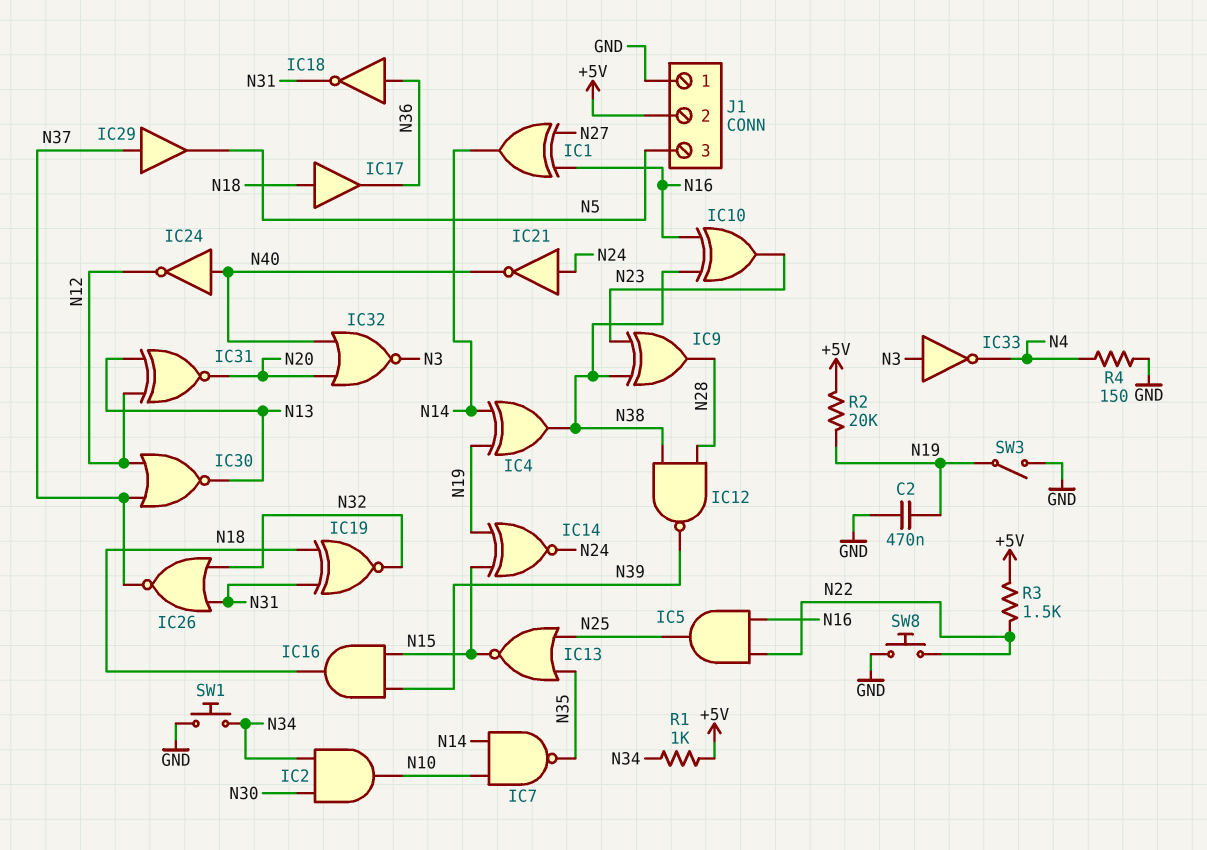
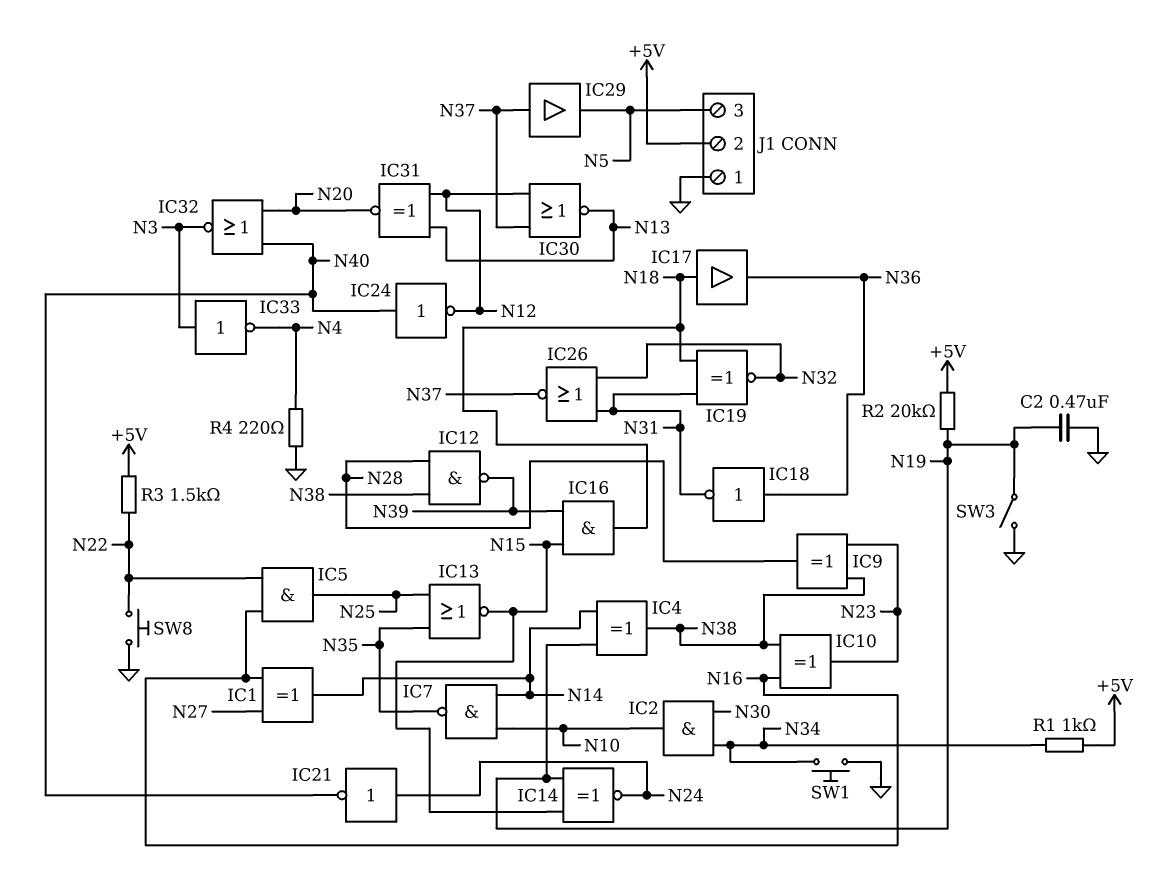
R4: 150 (GND, N4) -> 220 (GND, N4)

